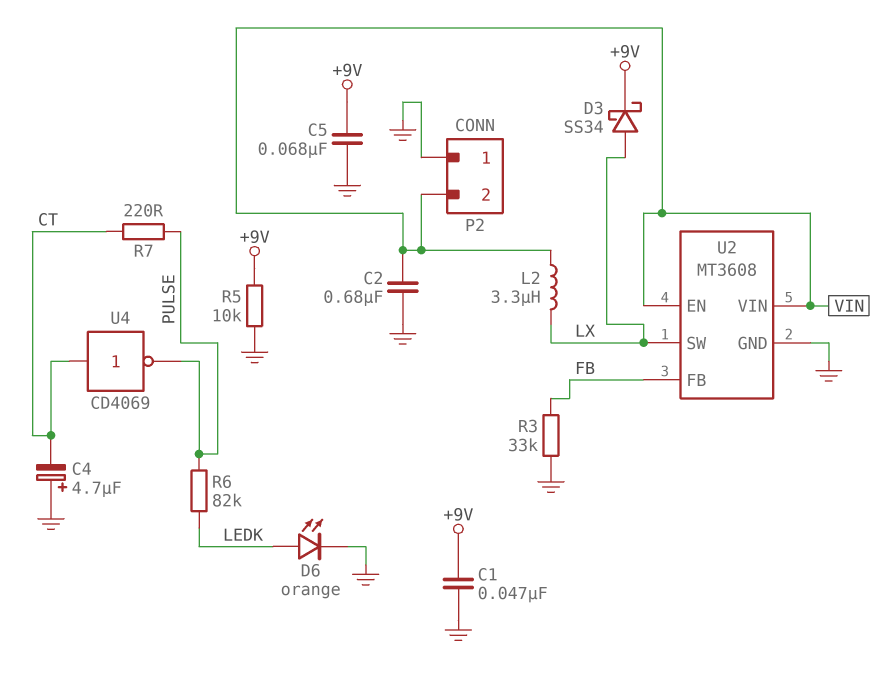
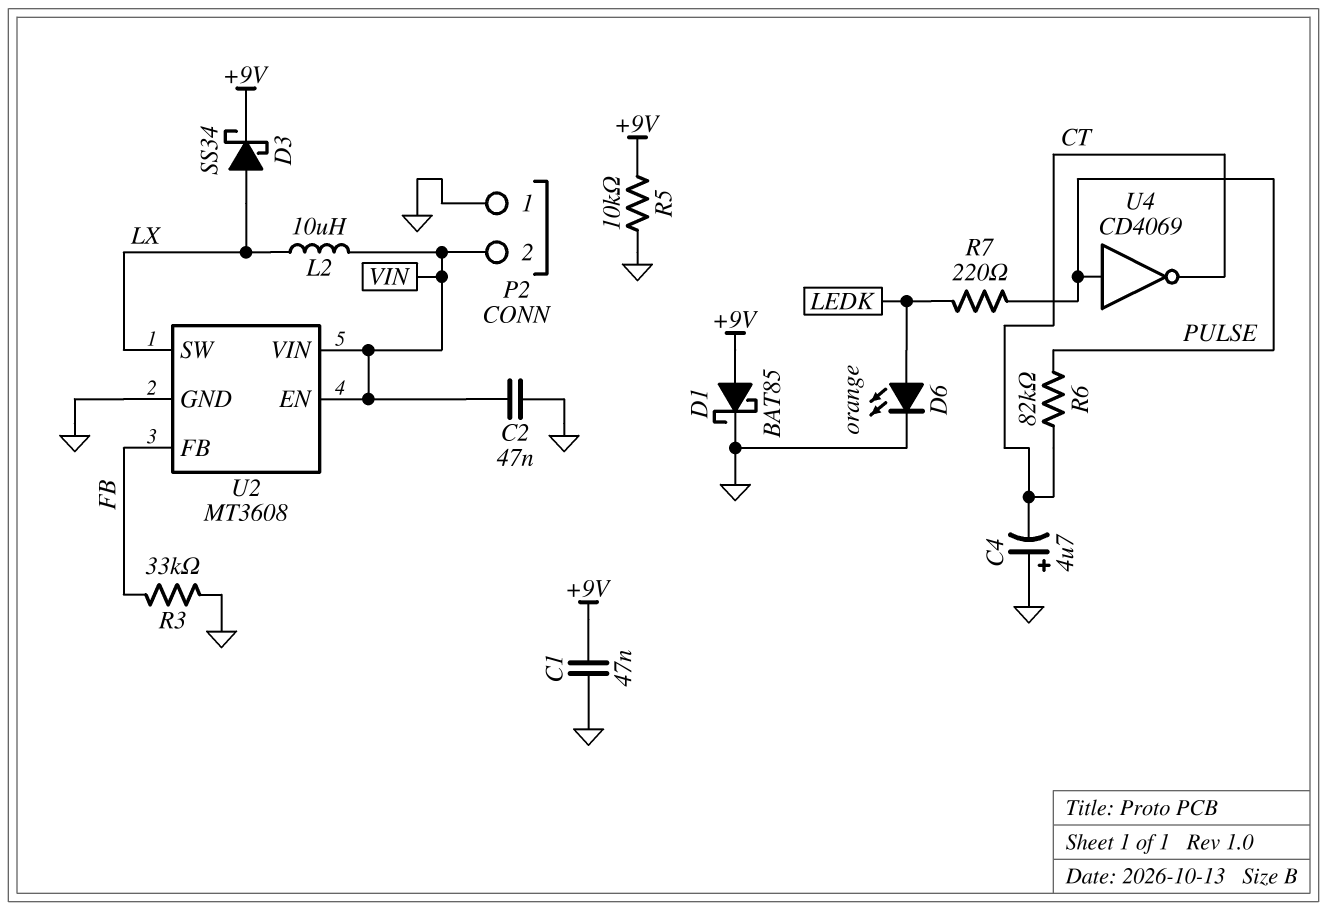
C2: 680nF (GND, VIN) -> 47nF (GND, VIN)
C5: 68nF (+9V, GND) -> none
D1: none -> schottky BAT85 (A +9V, K GND)
L2: 3.3uH (LX, VIN) -> 10uH (LX, VIN)
R6: 82k (LEDK, PULSE) -> 82k (CT, PULSE)
R7: 220 (CT, PULSE) -> 220 (LEDK, PULSE)
U4: NOT CD4069 (in CT, out PULSE) -> NOT CD4069 (in PULSE, out CT)

